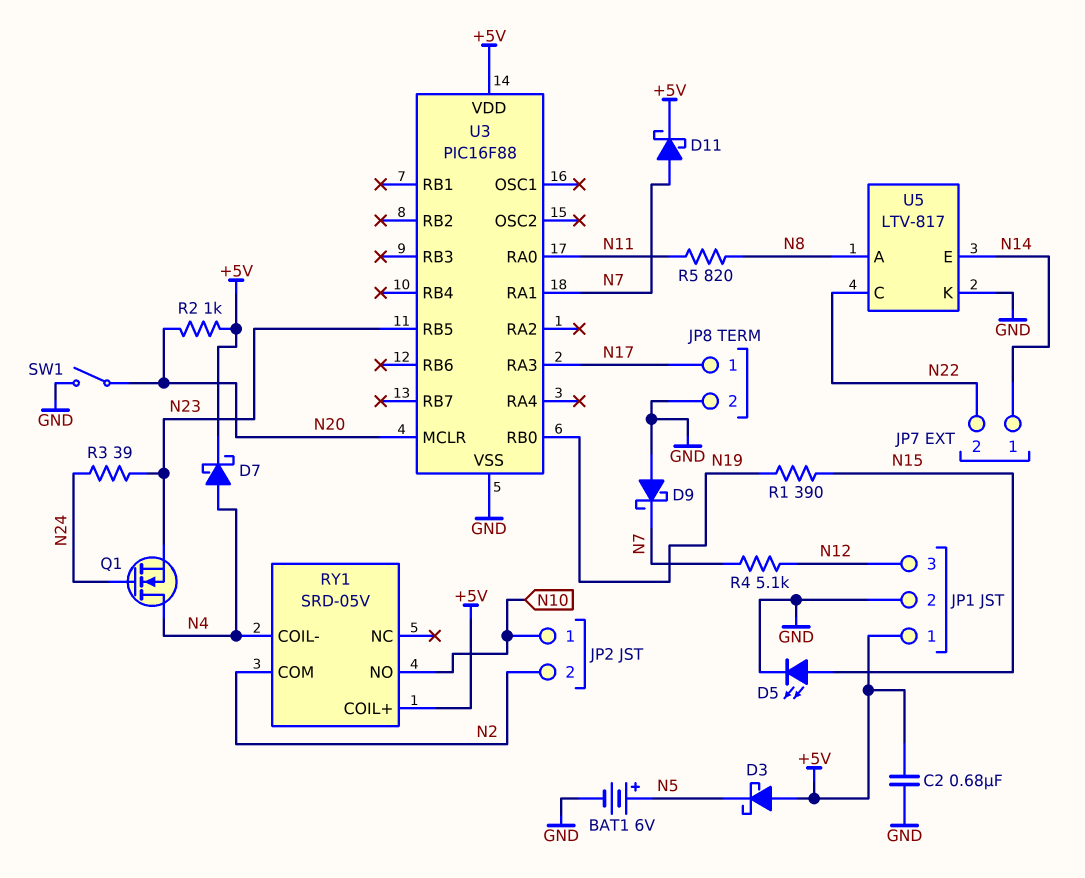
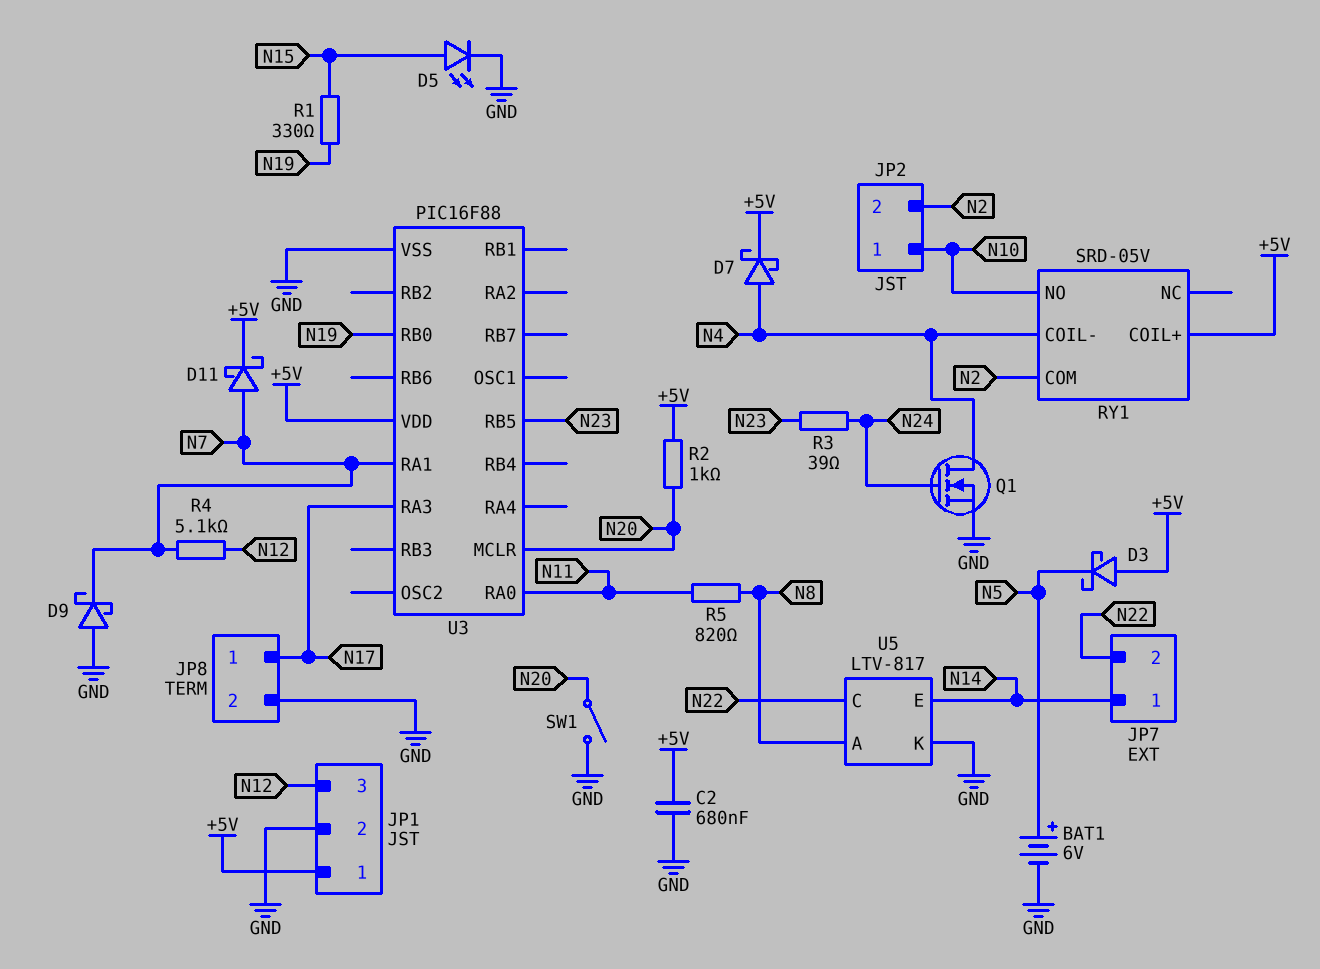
Q1: NMOS (G N24, D N4, S N23) -> NMOS (G N24, D N4, S GND)
R1: 390 (N15, N19) -> 330 (N15, N19)

